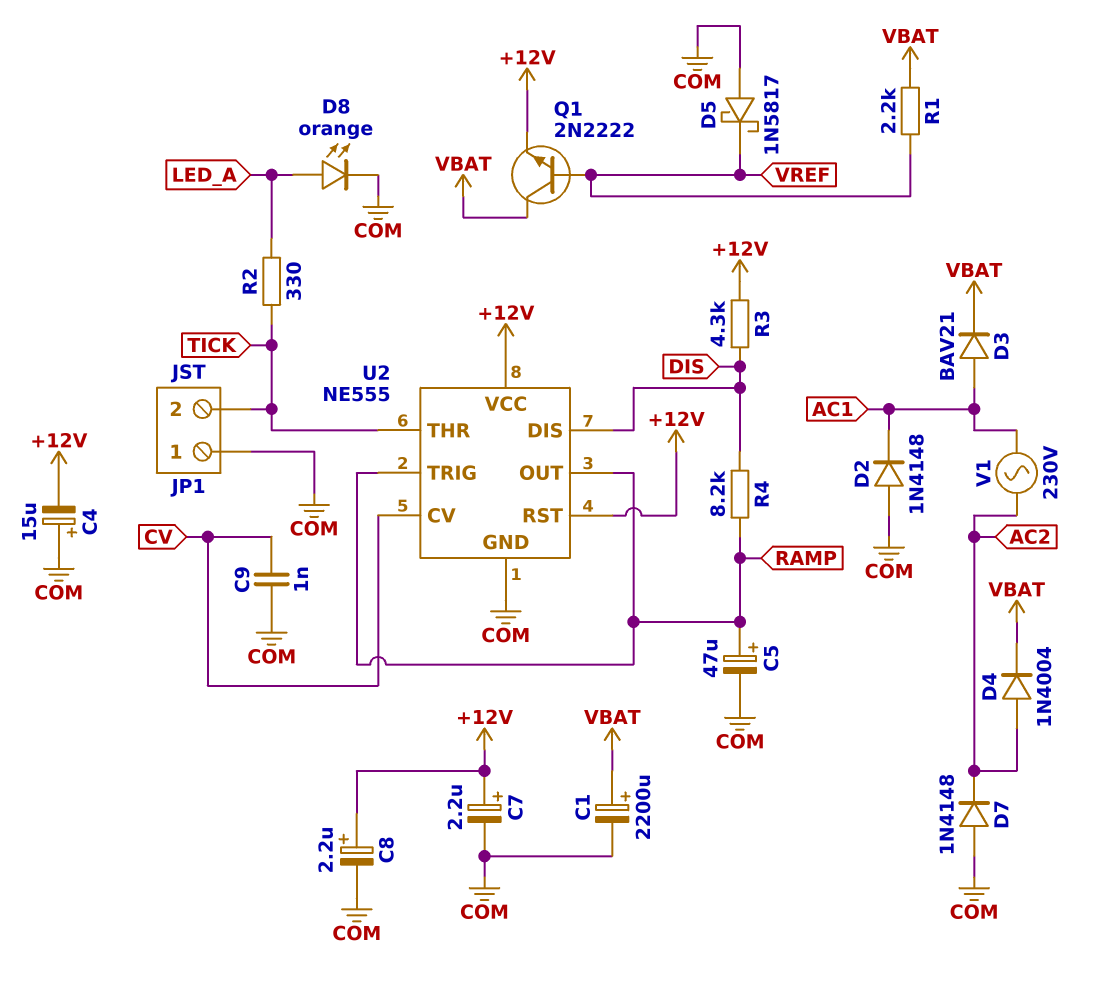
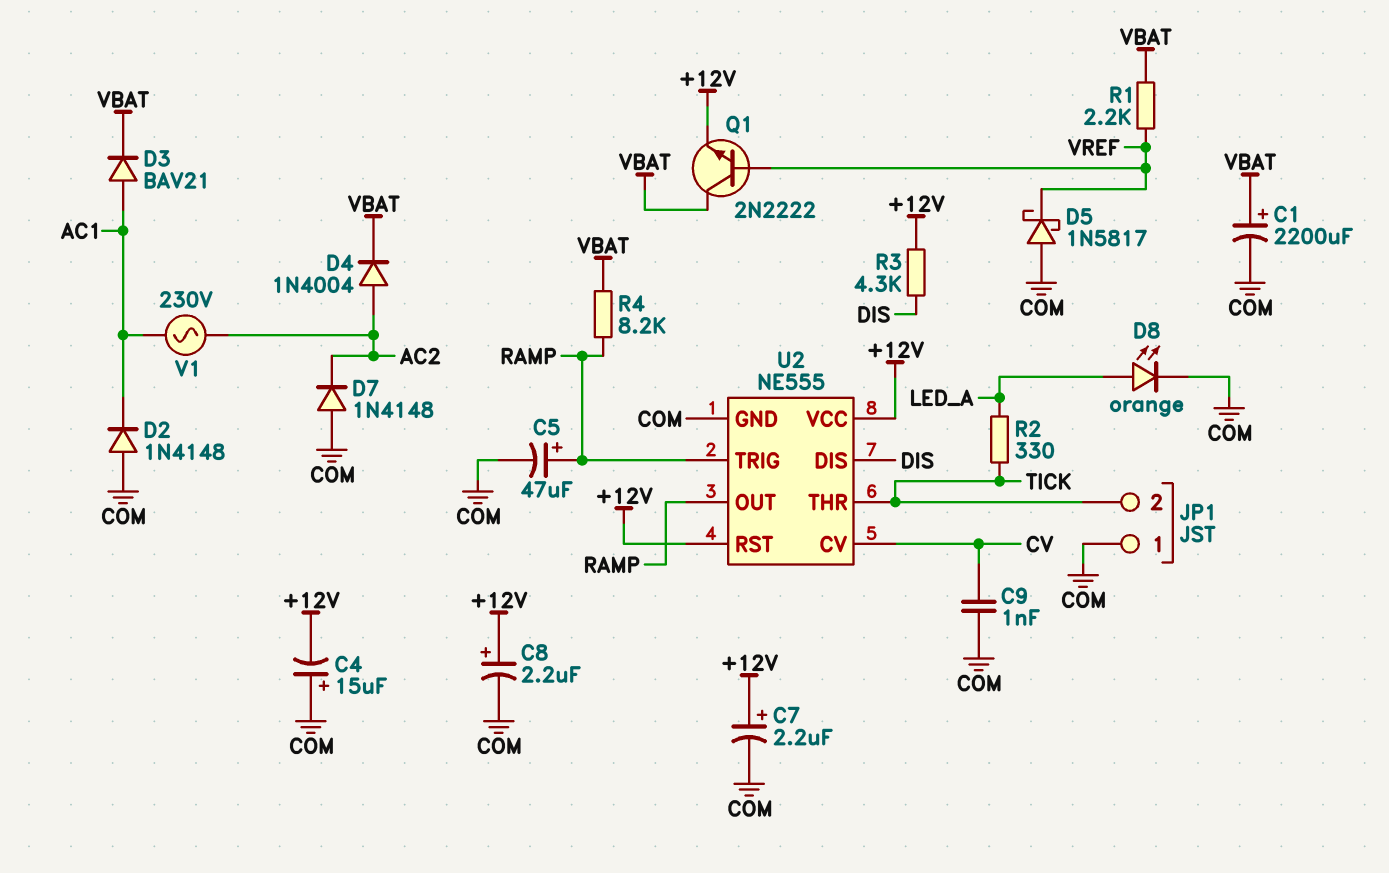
R4: 8.2k (DIS, RAMP) -> 8.2k (RAMP, VBAT)

